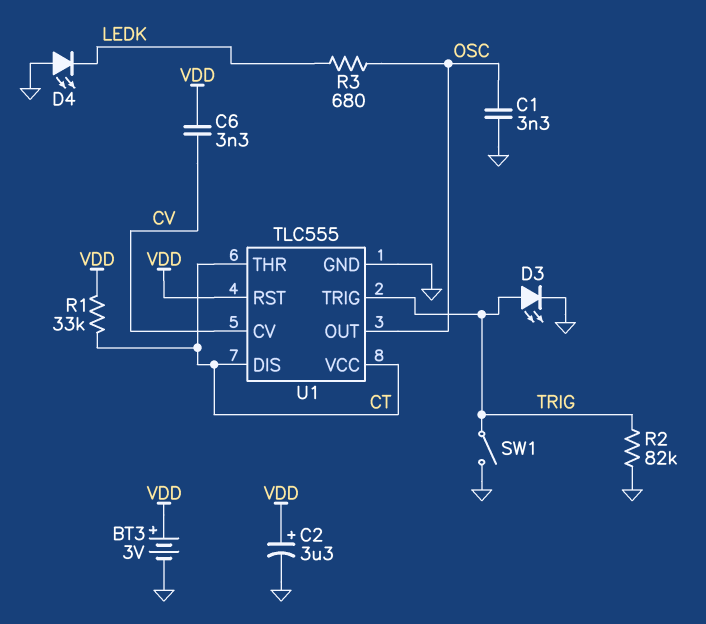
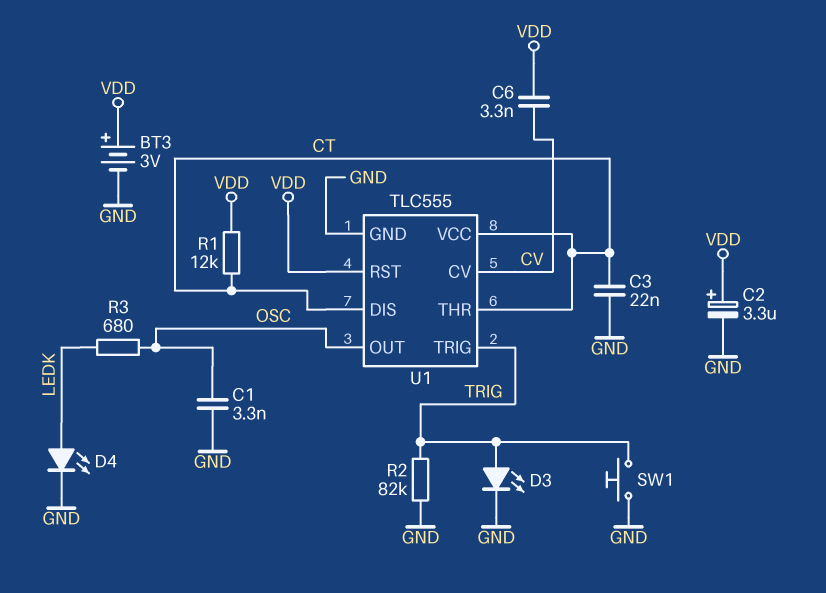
C3: none -> 22nF (CT, GND)
D4: LED (A GND, K LEDK) -> LED (A LEDK, K GND)
R1: 33k (CT, VDD) -> 12k (CT, VDD)
SW1: switch (GND, TRIG) -> button (GND, TRIG)

